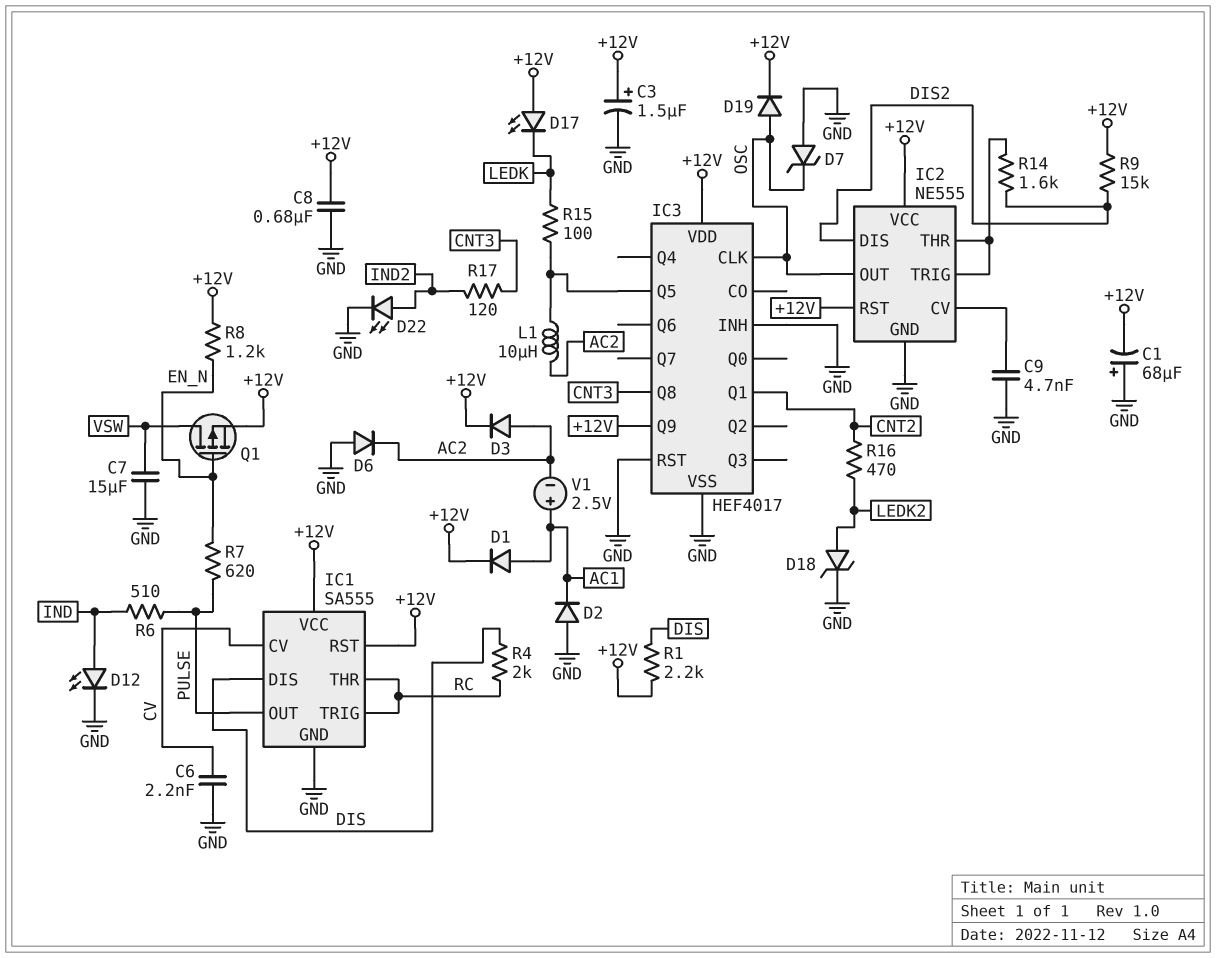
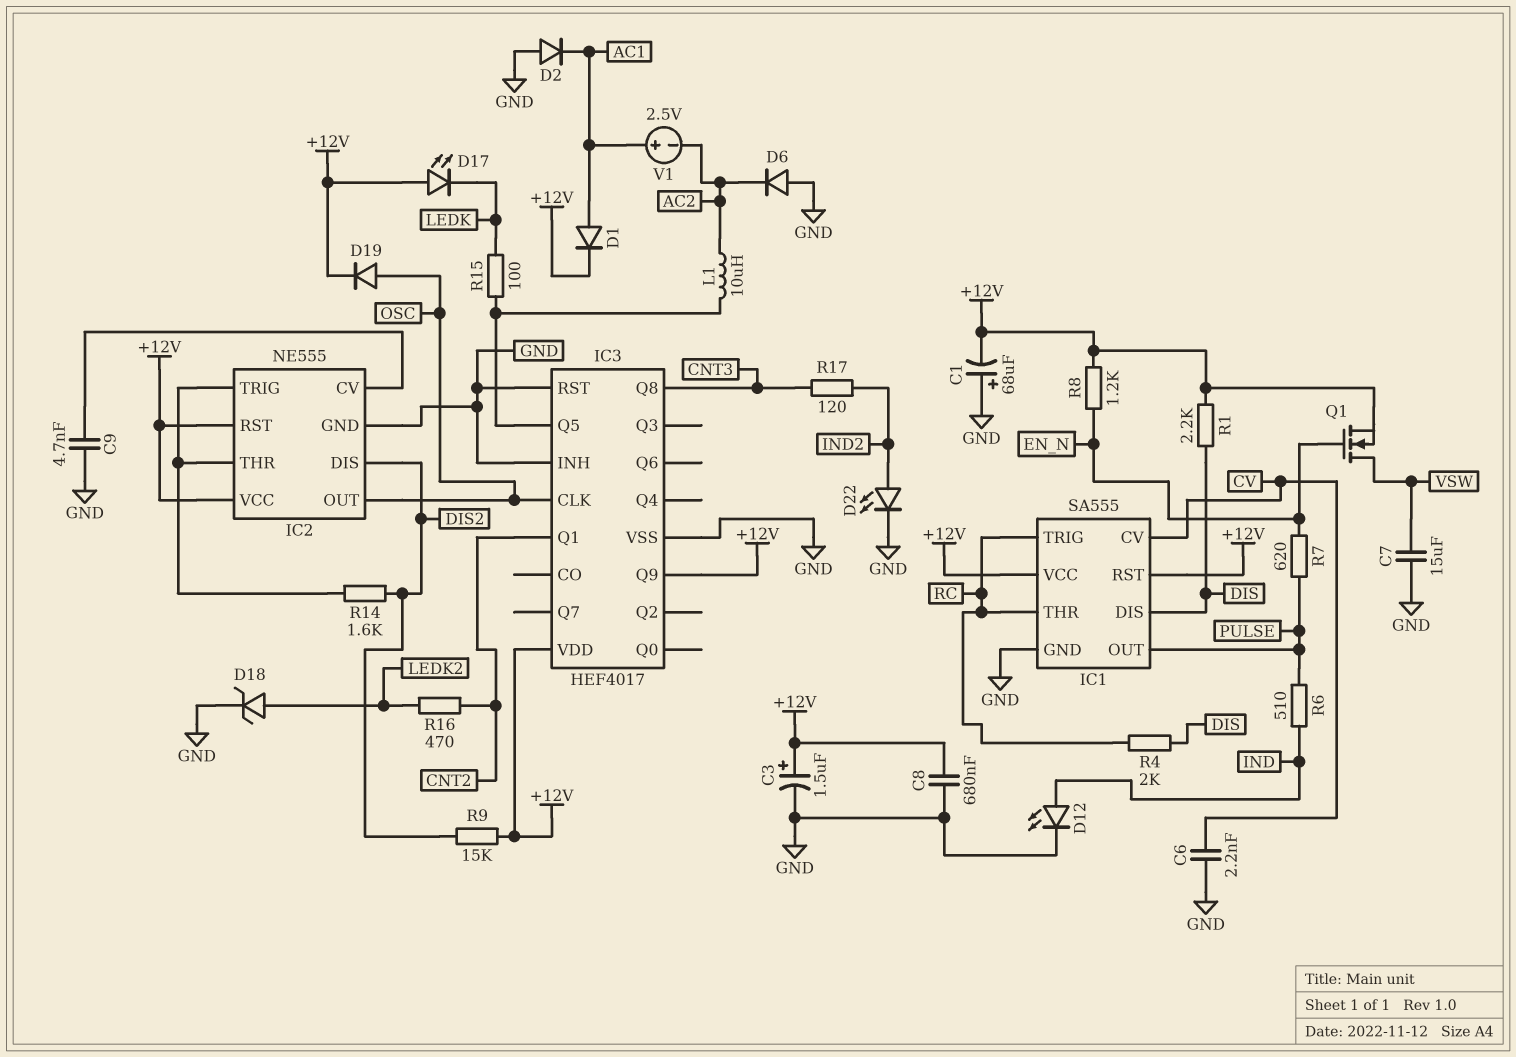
D3: diode (A AC2, K +12V) -> none
D7: zener (A GND, K OSC) -> none
Q1: PMOS (G EN_N, D VSW, S +12V) -> NMOS (G EN_N, D VSW, S +12V)

